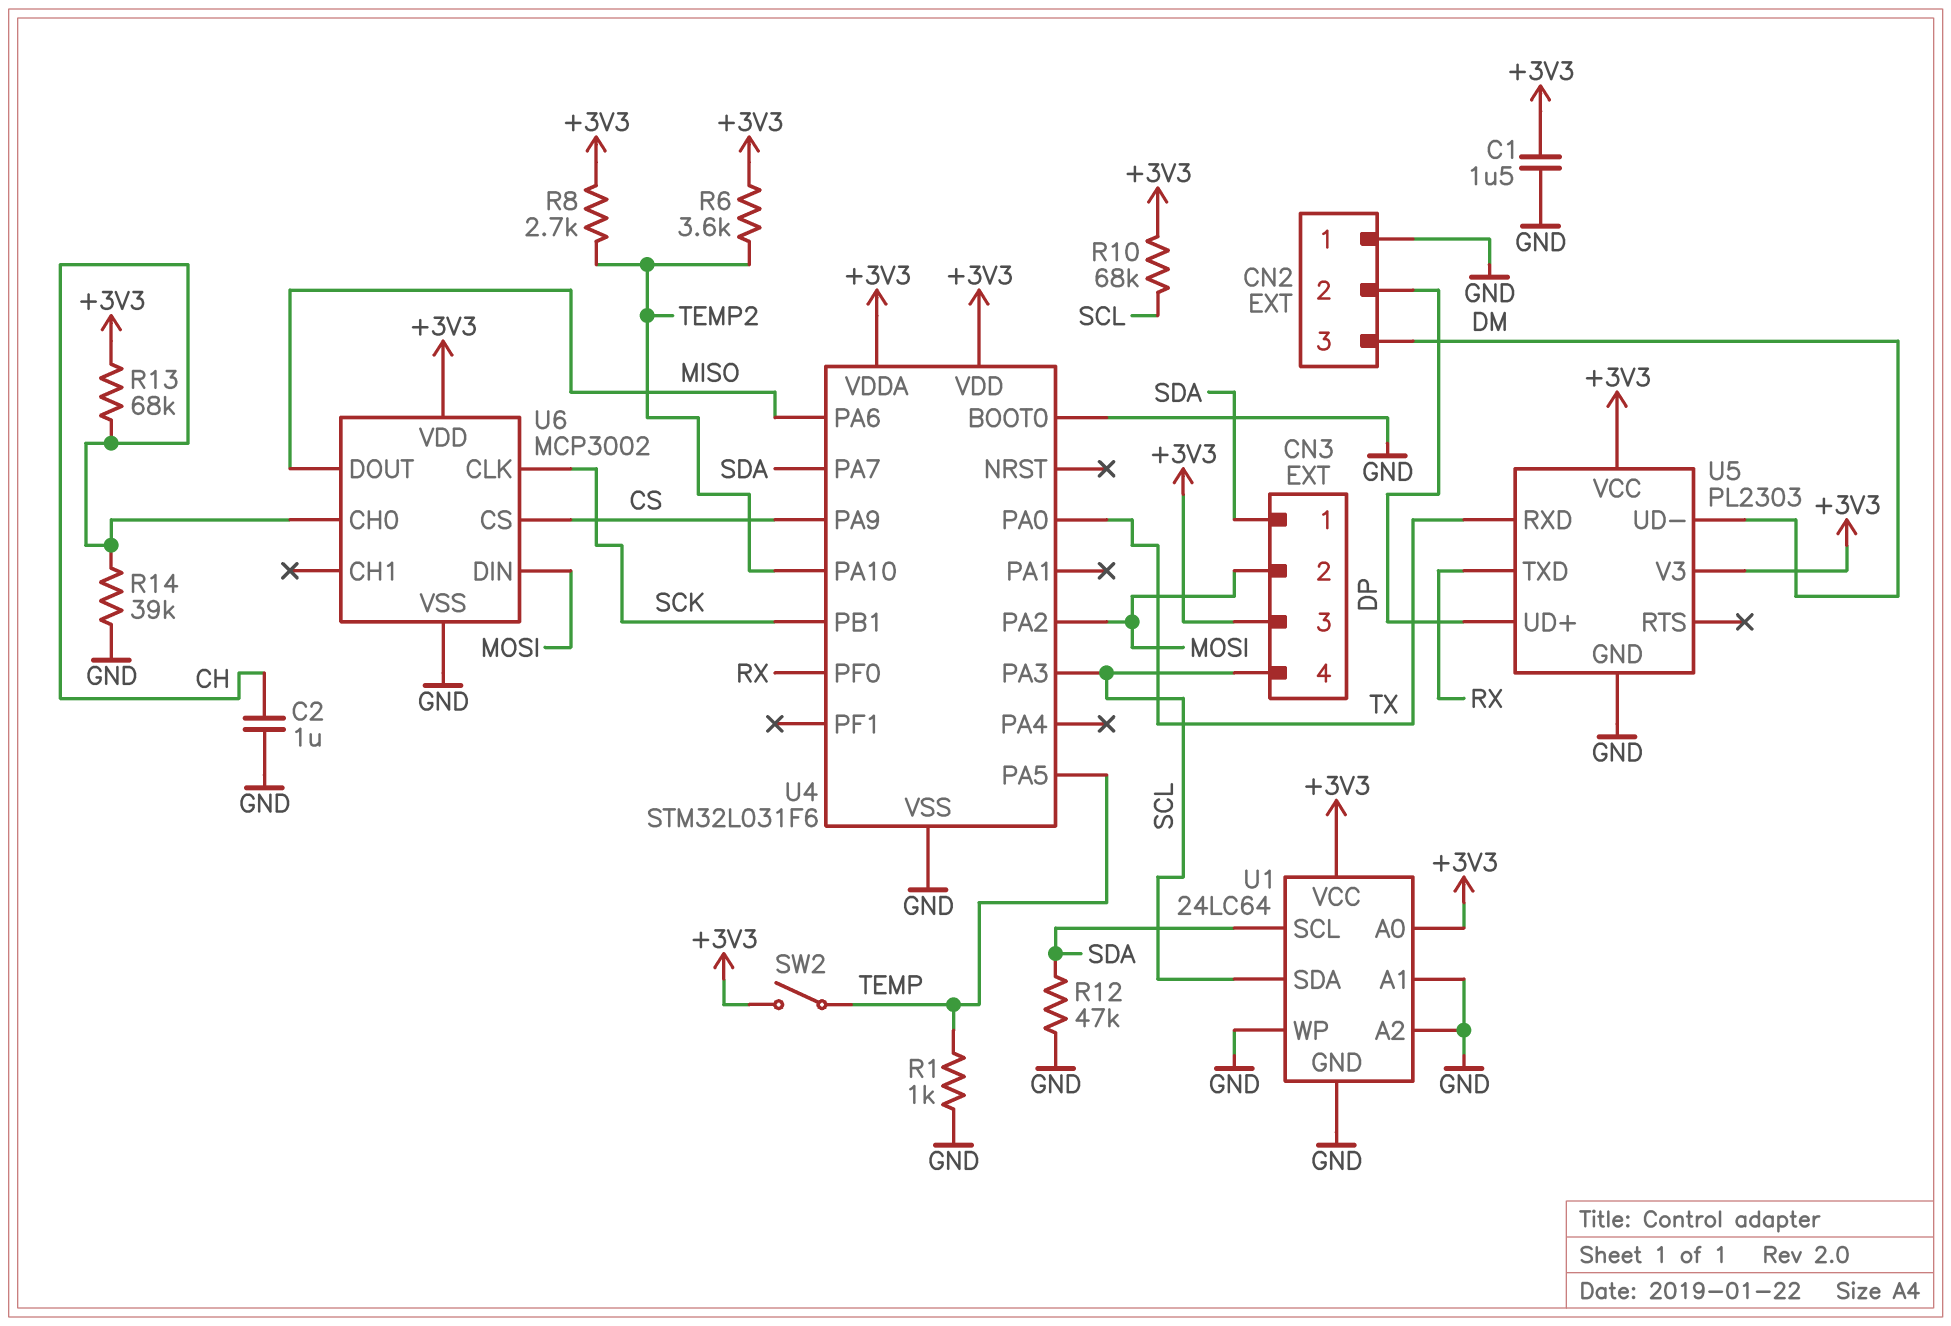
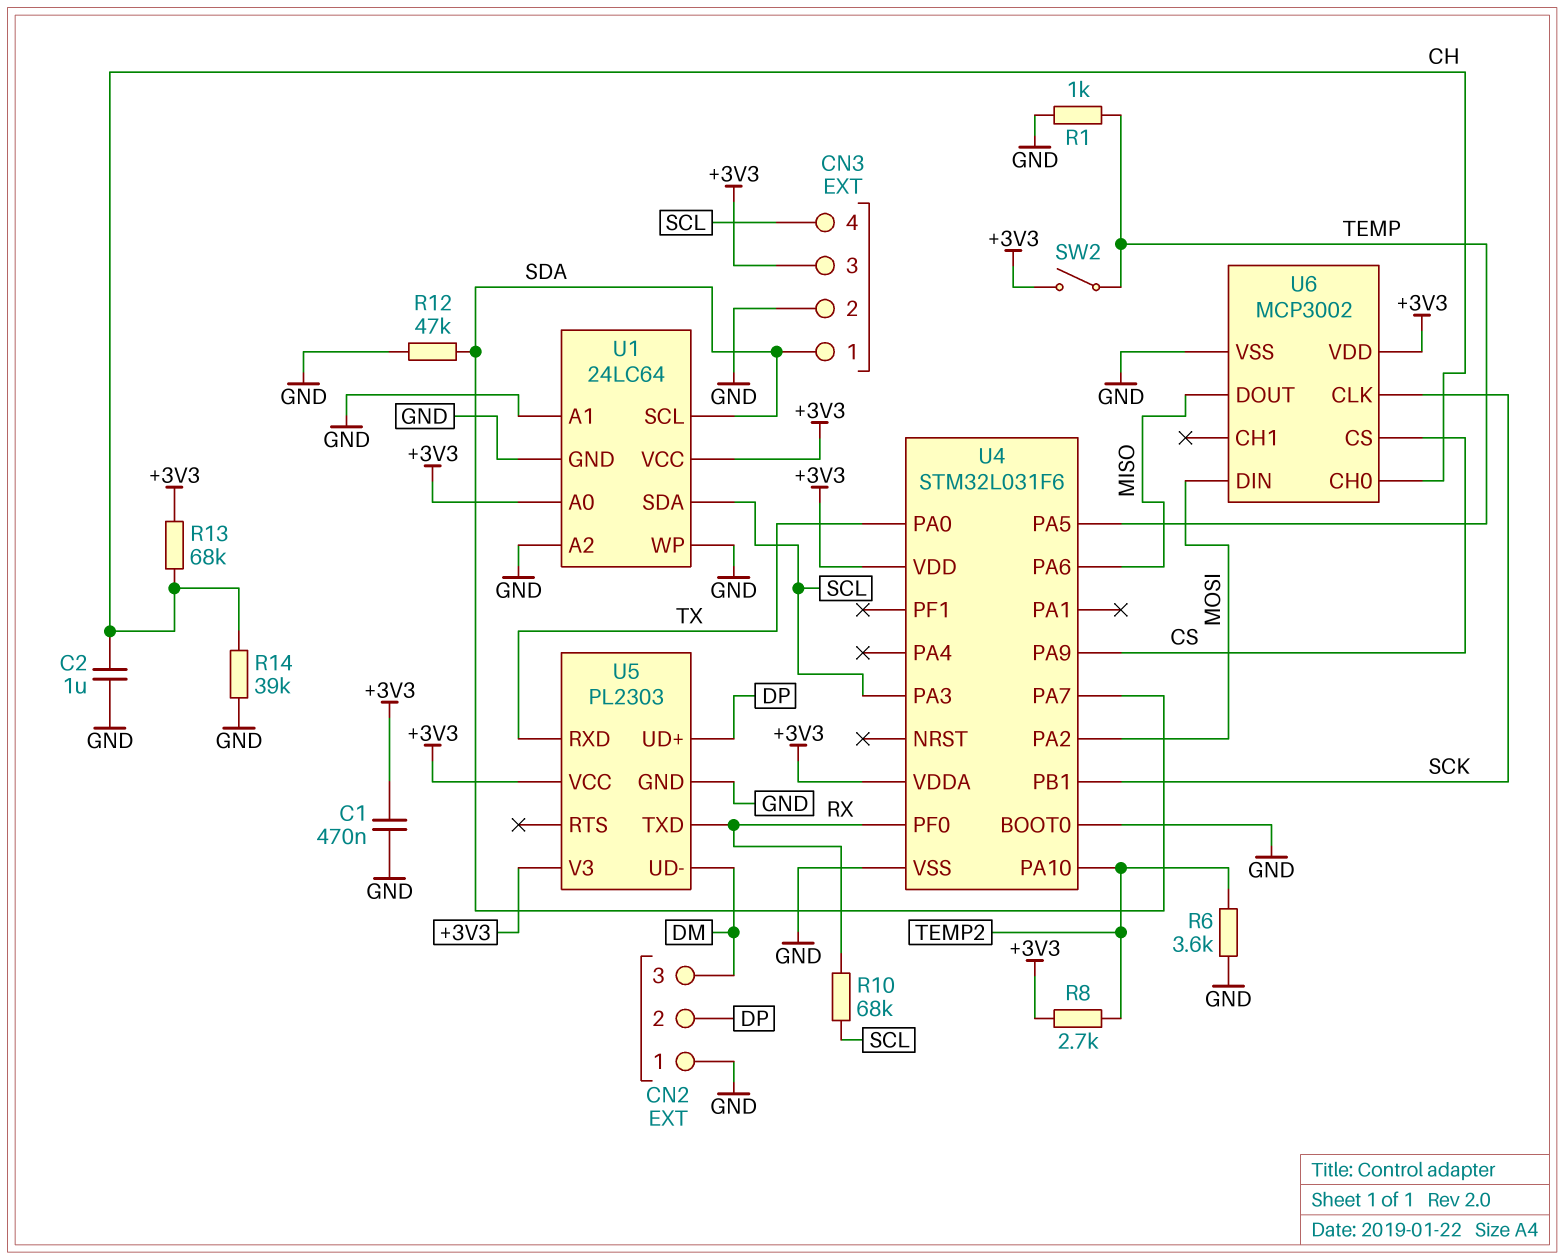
C1: 1.5uF (+3V3, GND) -> 470nF (+3V3, GND)
CN3 pin 2: MOSI -> GND
R6: 3.6k (+3V3, TEMP2) -> 3.6k (GND, TEMP2)
R10: 68k (+3V3, SCL) -> 68k (RX, SCL)

